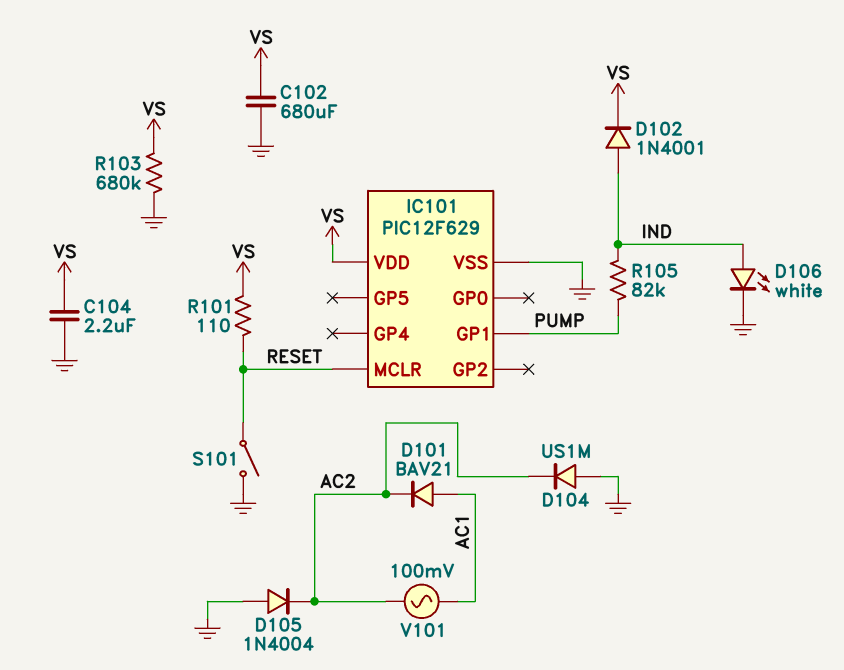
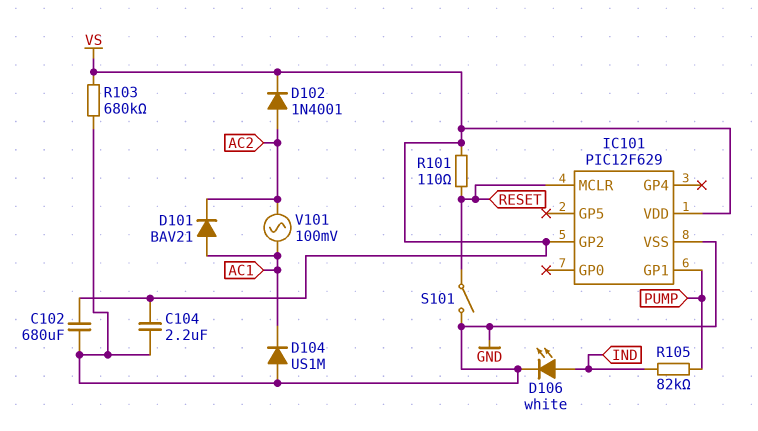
D102: diode 1N4001 (A IND, K VS) -> diode 1N4001 (A AC2, K VS)
D104: diode US1M (A GND, K AC2) -> diode US1M (A GND, K AC1)
D105: diode 1N4004 (A GND, K AC2) -> none
IC101 pin GP2: none -> VS

